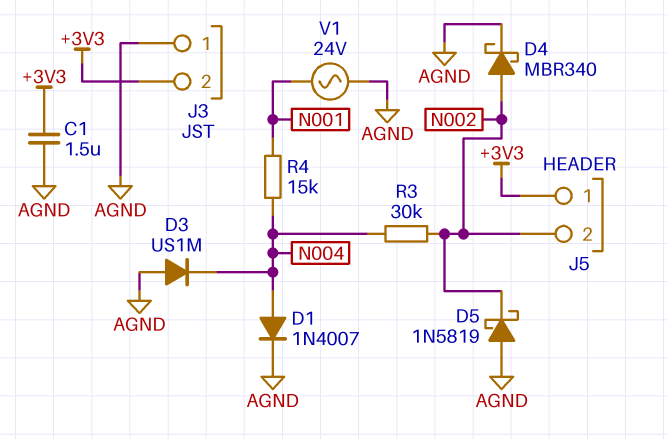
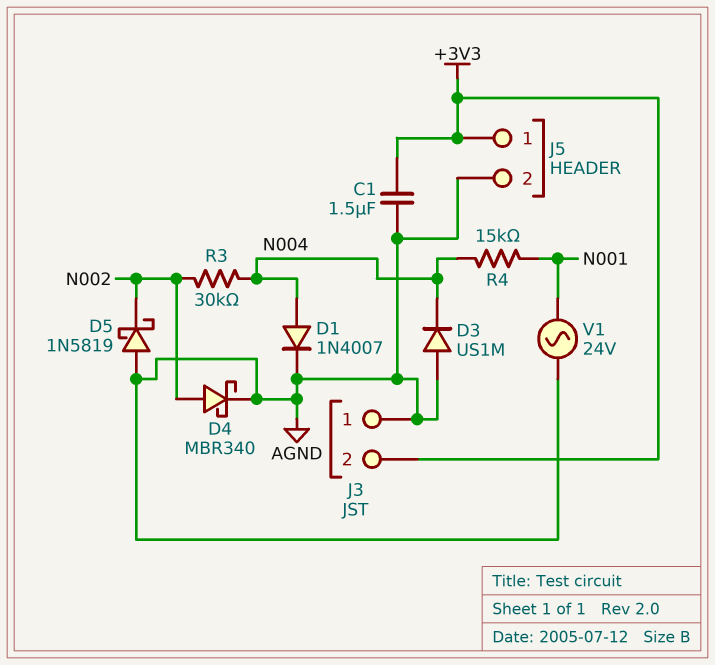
J5 pin 2: N002 -> AGND

